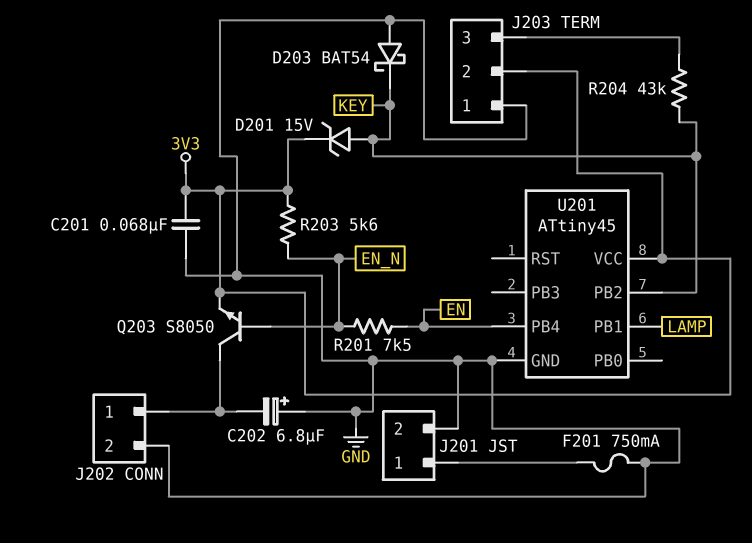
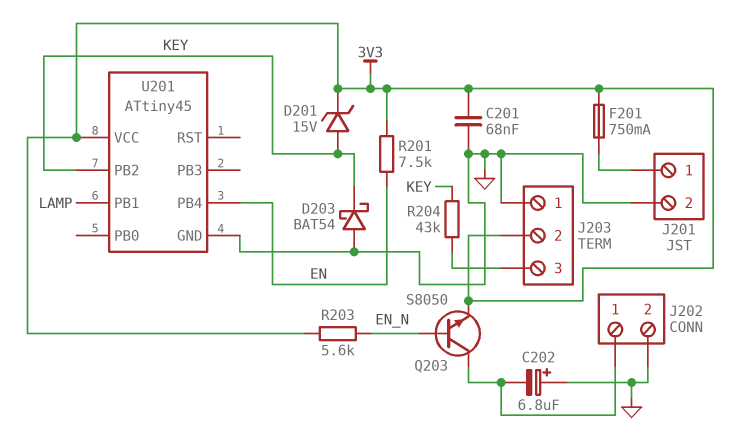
F201: 750mA (GND, J201/1) -> 750mA (3V3, J201/1)
R201: 7.5k (EN, EN_N) -> 7.5k (3V3, EN)

